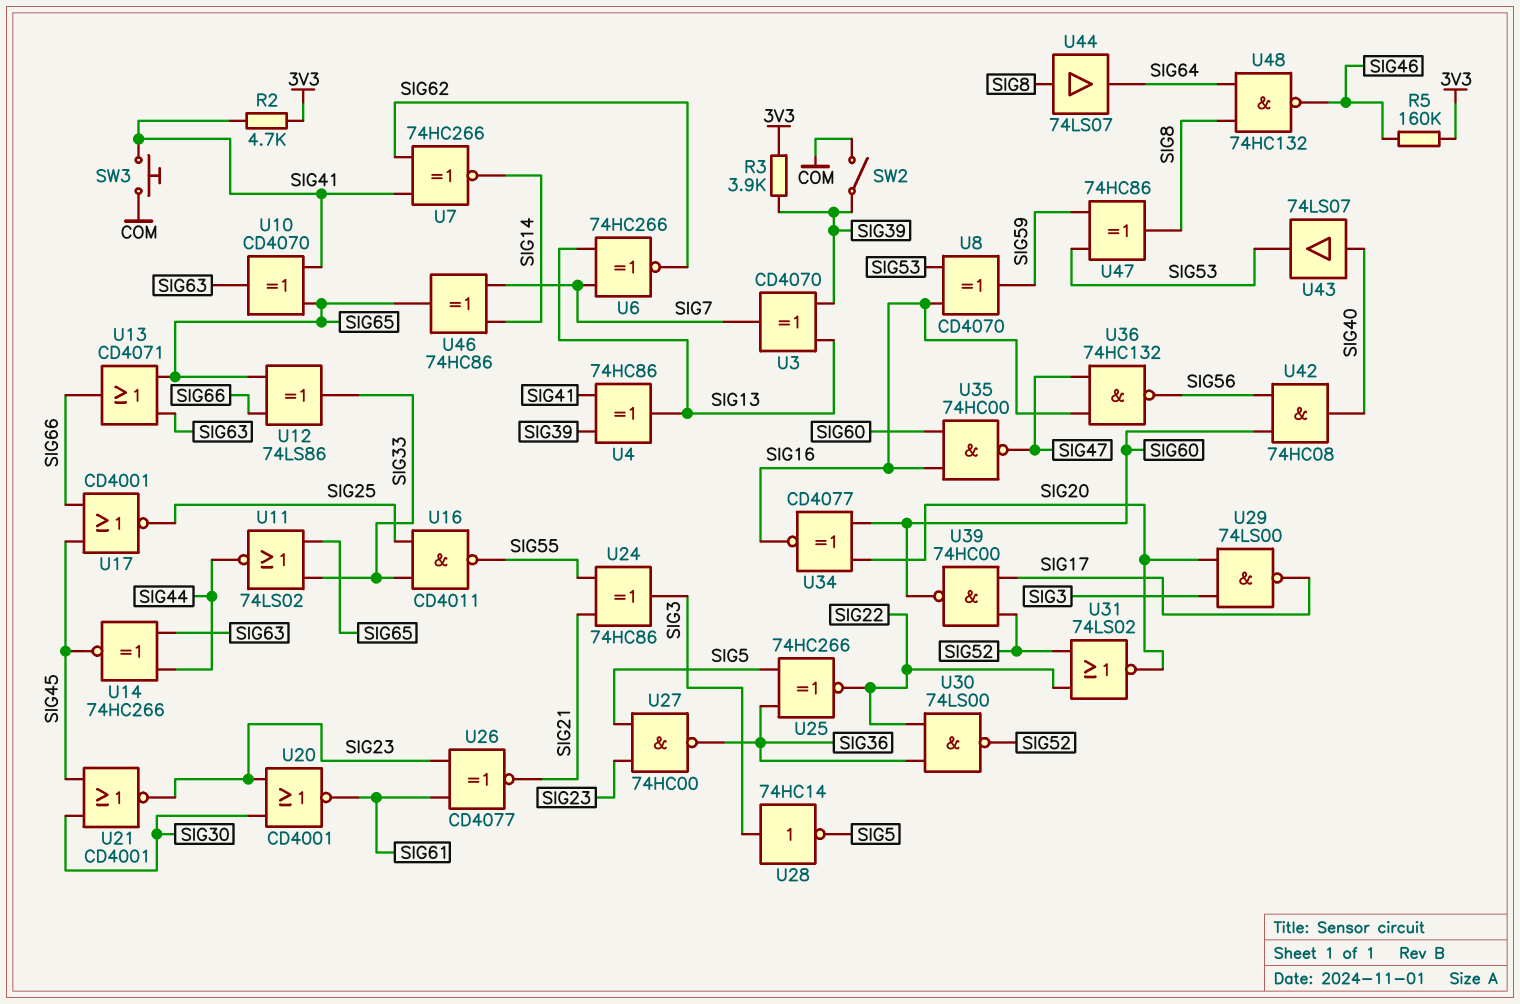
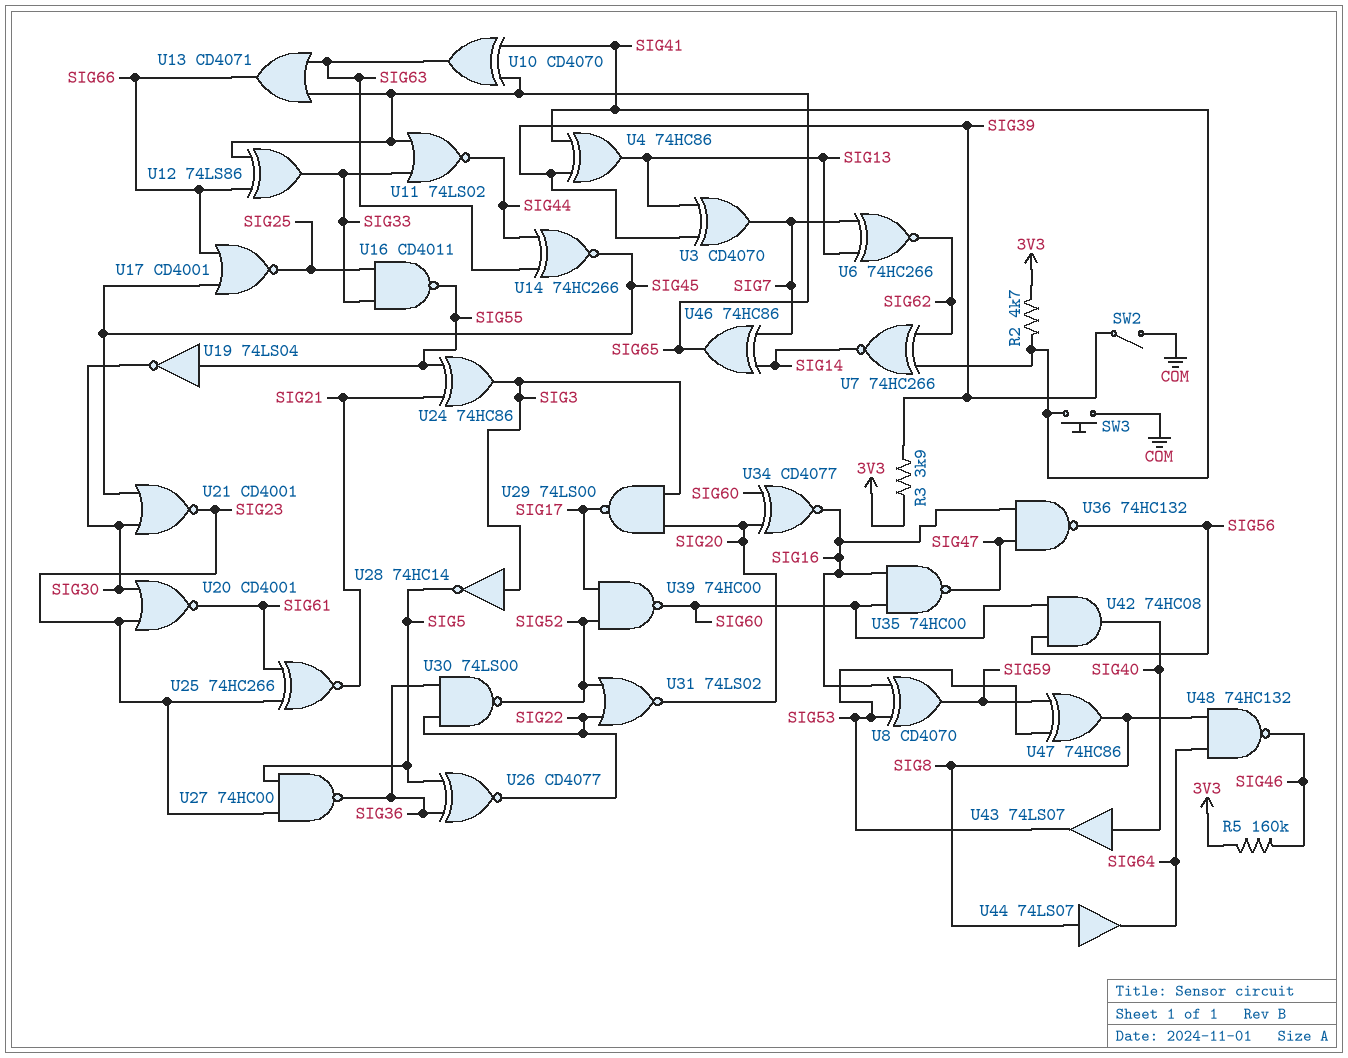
U19: none -> NOT 74LS04 (in SIG55, out SIG30)
U25: XNOR 74HC266 (in SIG5, in SIG36, out SIG22) -> XNOR 74HC266 (in SIG23, in SIG61, out SIG21)
U26: XNOR CD4077 (in SIG23, in SIG61, out SIG21) -> XNOR CD4077 (in SIG5, in SIG36, out SIG22)

